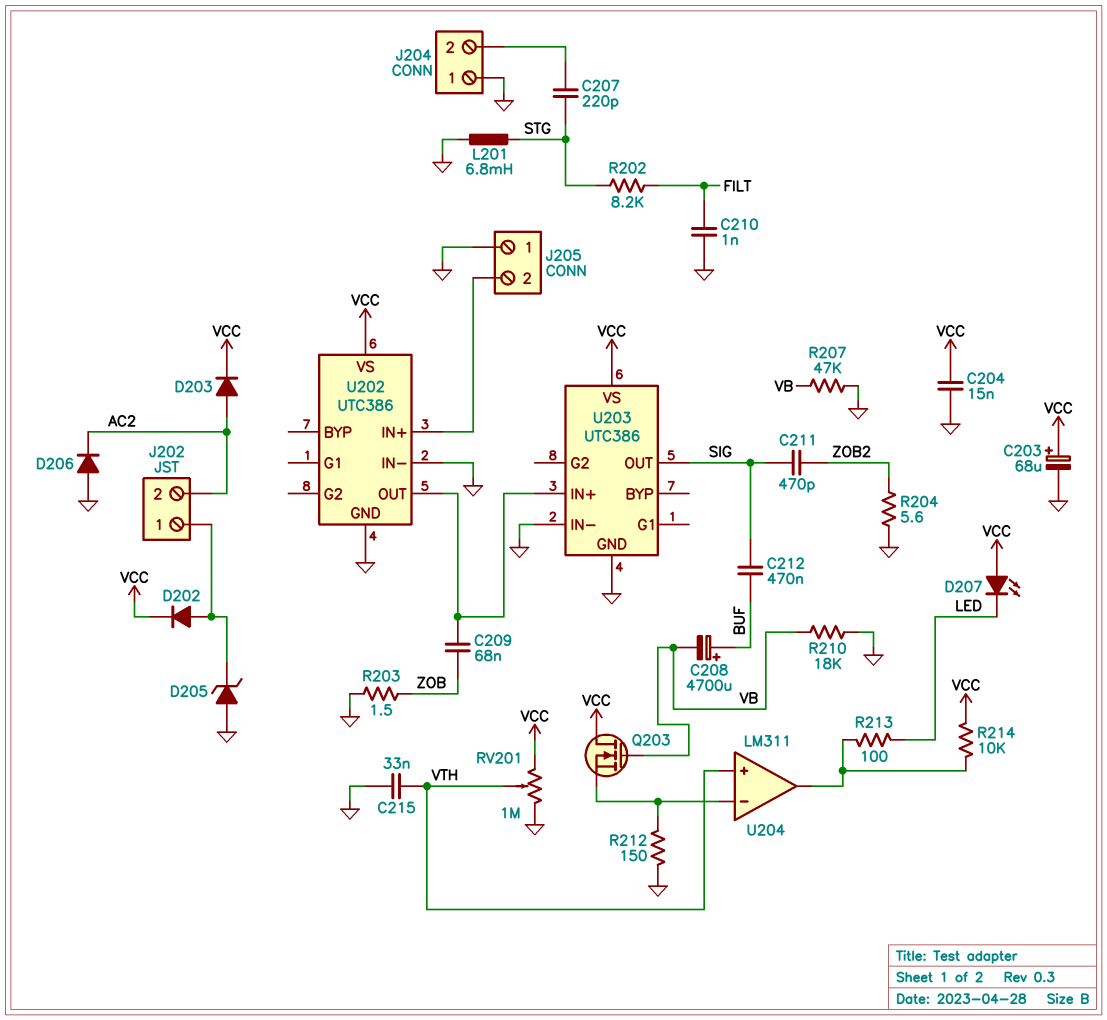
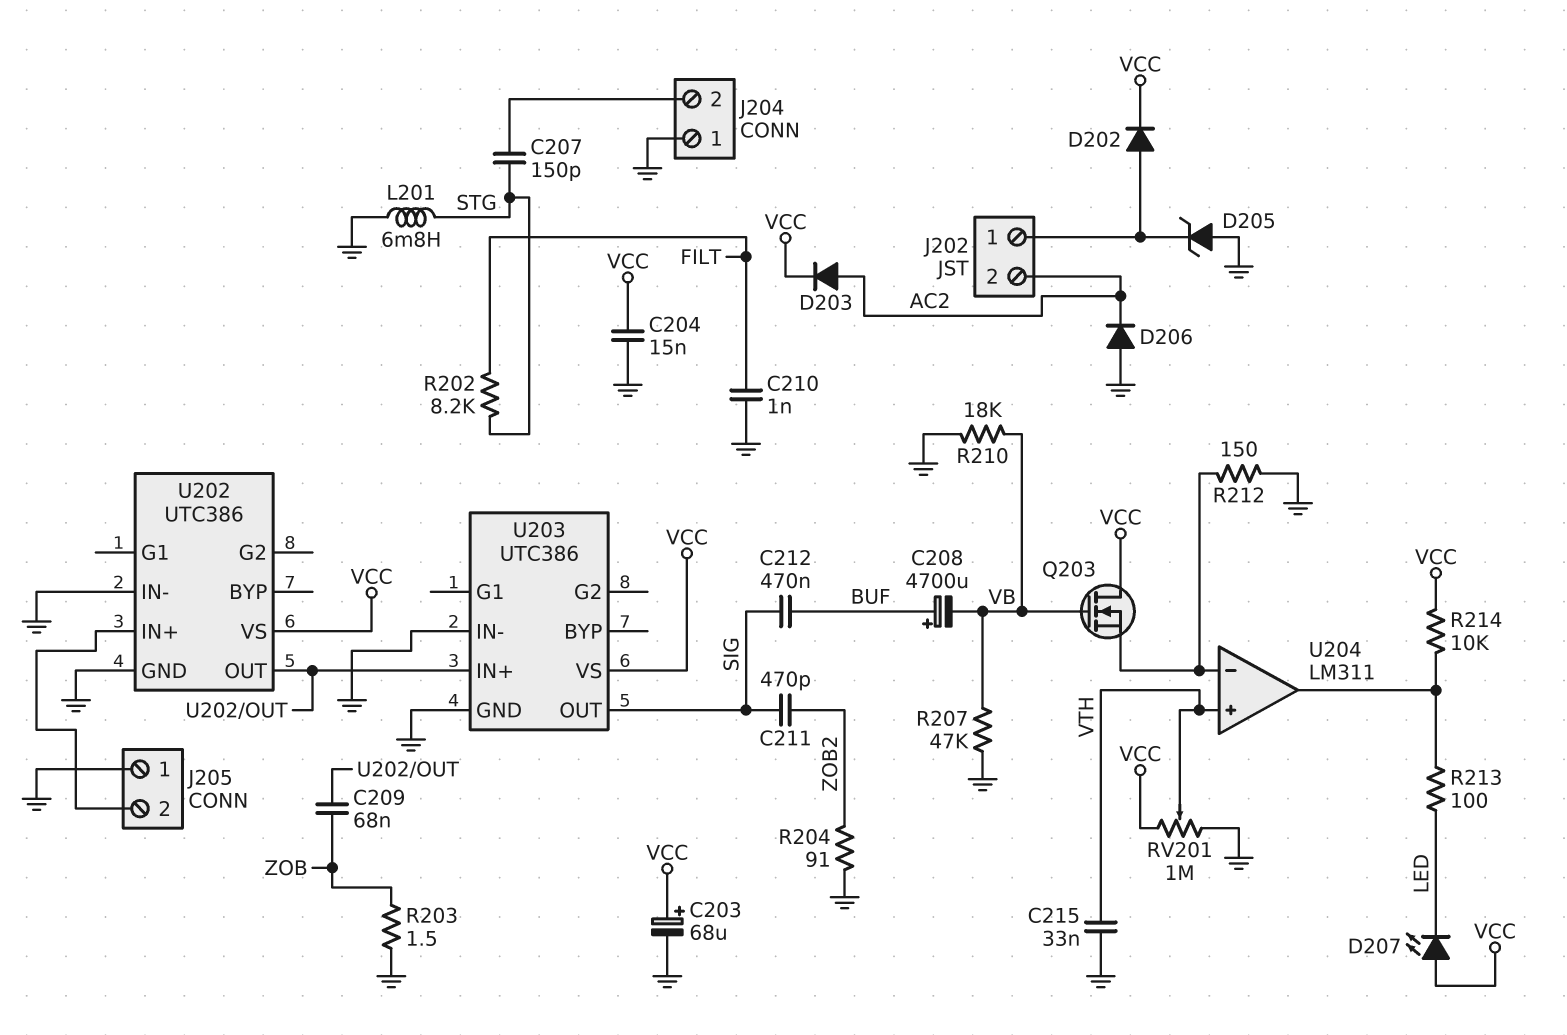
C207: 220pF (J204/2, STG) -> 150pF (J204/2, STG)
R204: 5.6 (GND, ZOB2) -> 91 (GND, ZOB2)

